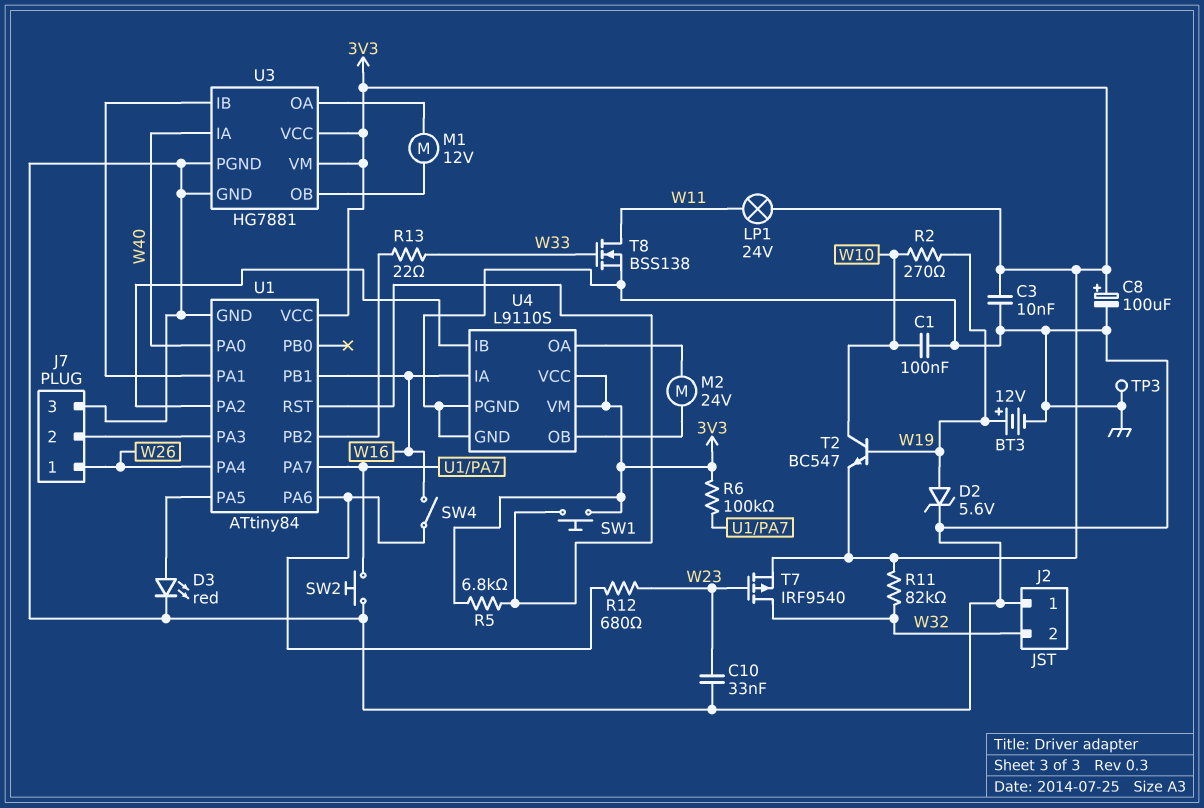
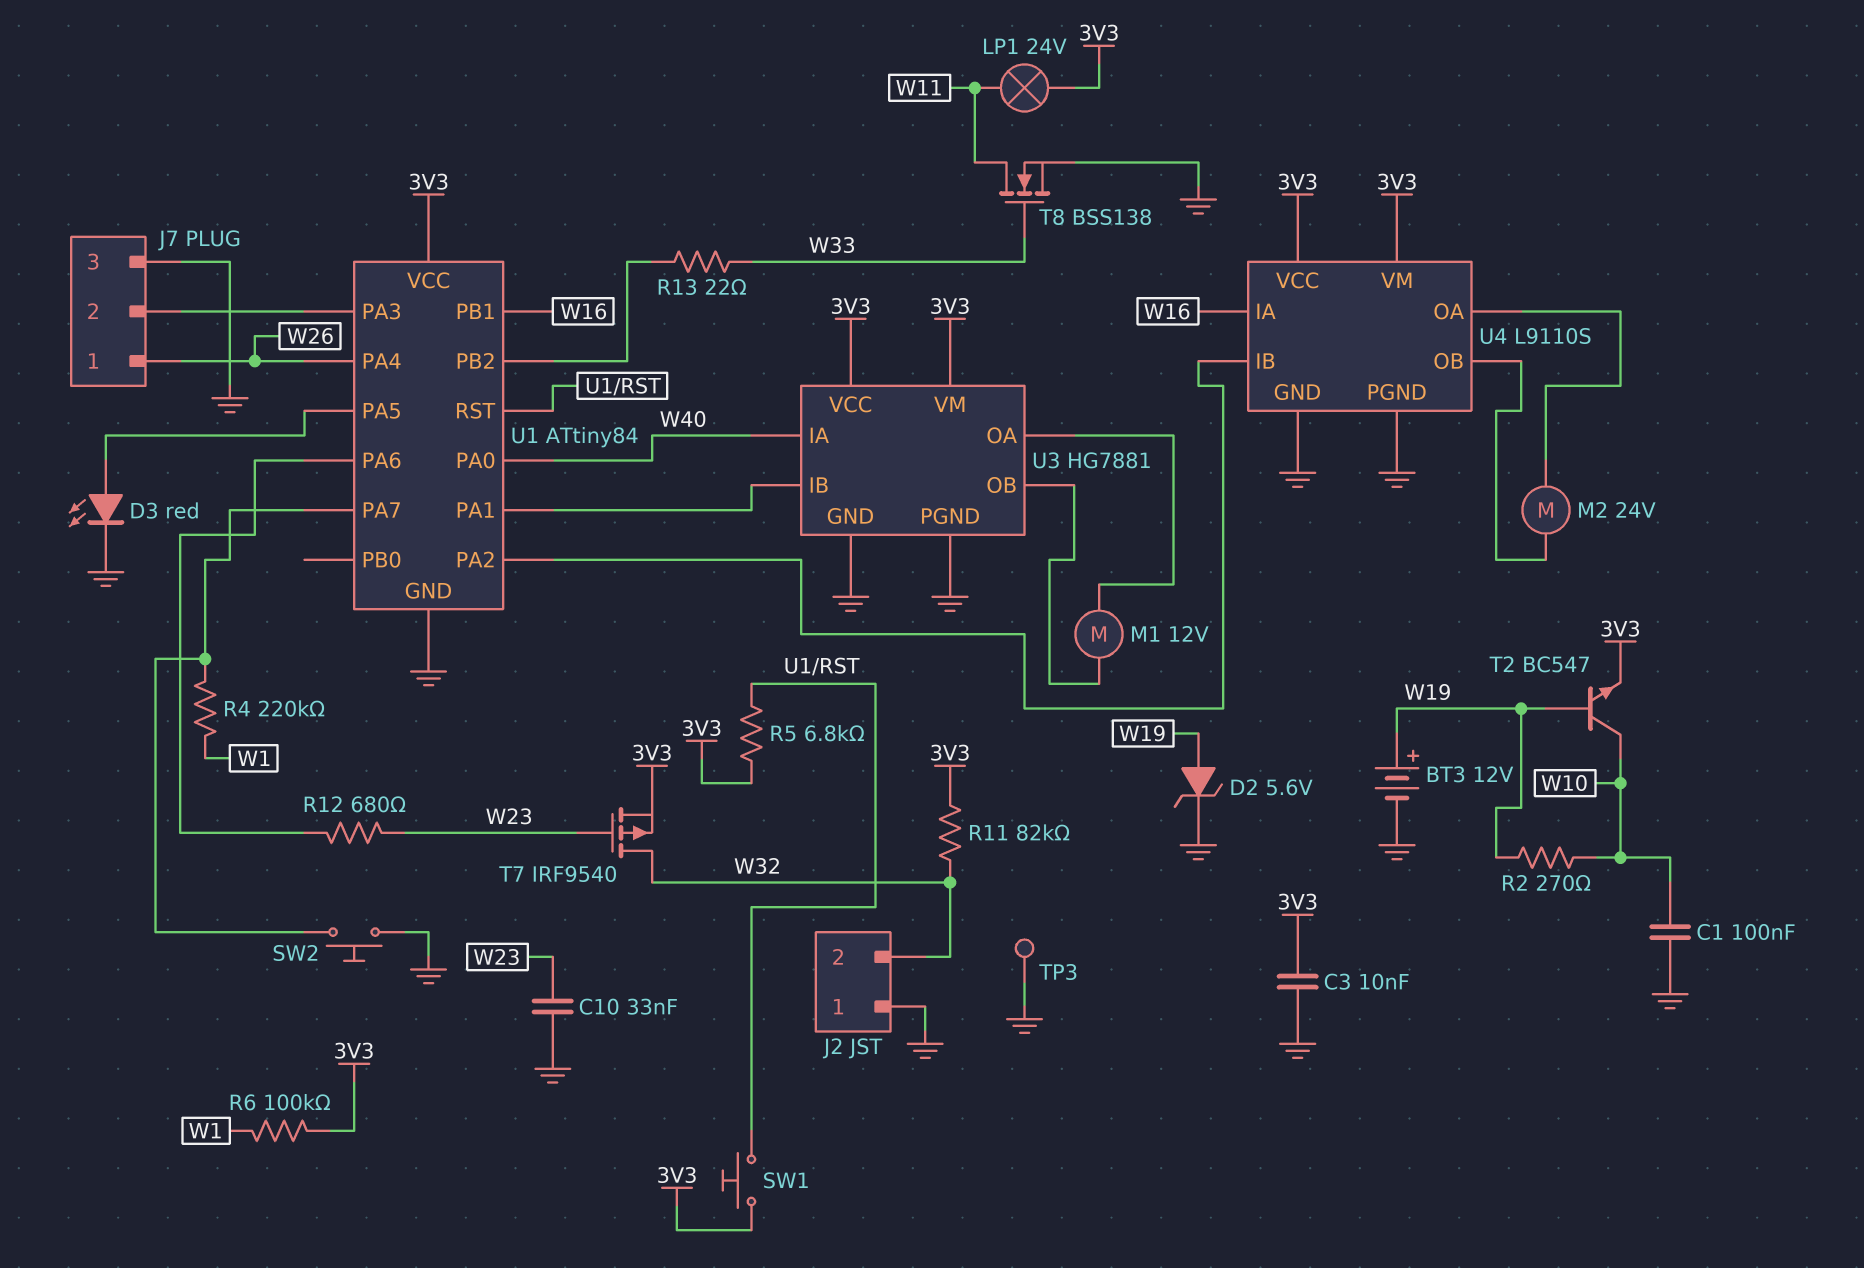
C8: 100uF (plus 3V3, minus GND) -> none
R4: none -> 220k (U1/PA7, W1)
R6: 100k (3V3, U1/PA7) -> 100k (3V3, W1)
SW4: switch (U1/PA6, W16) -> none

